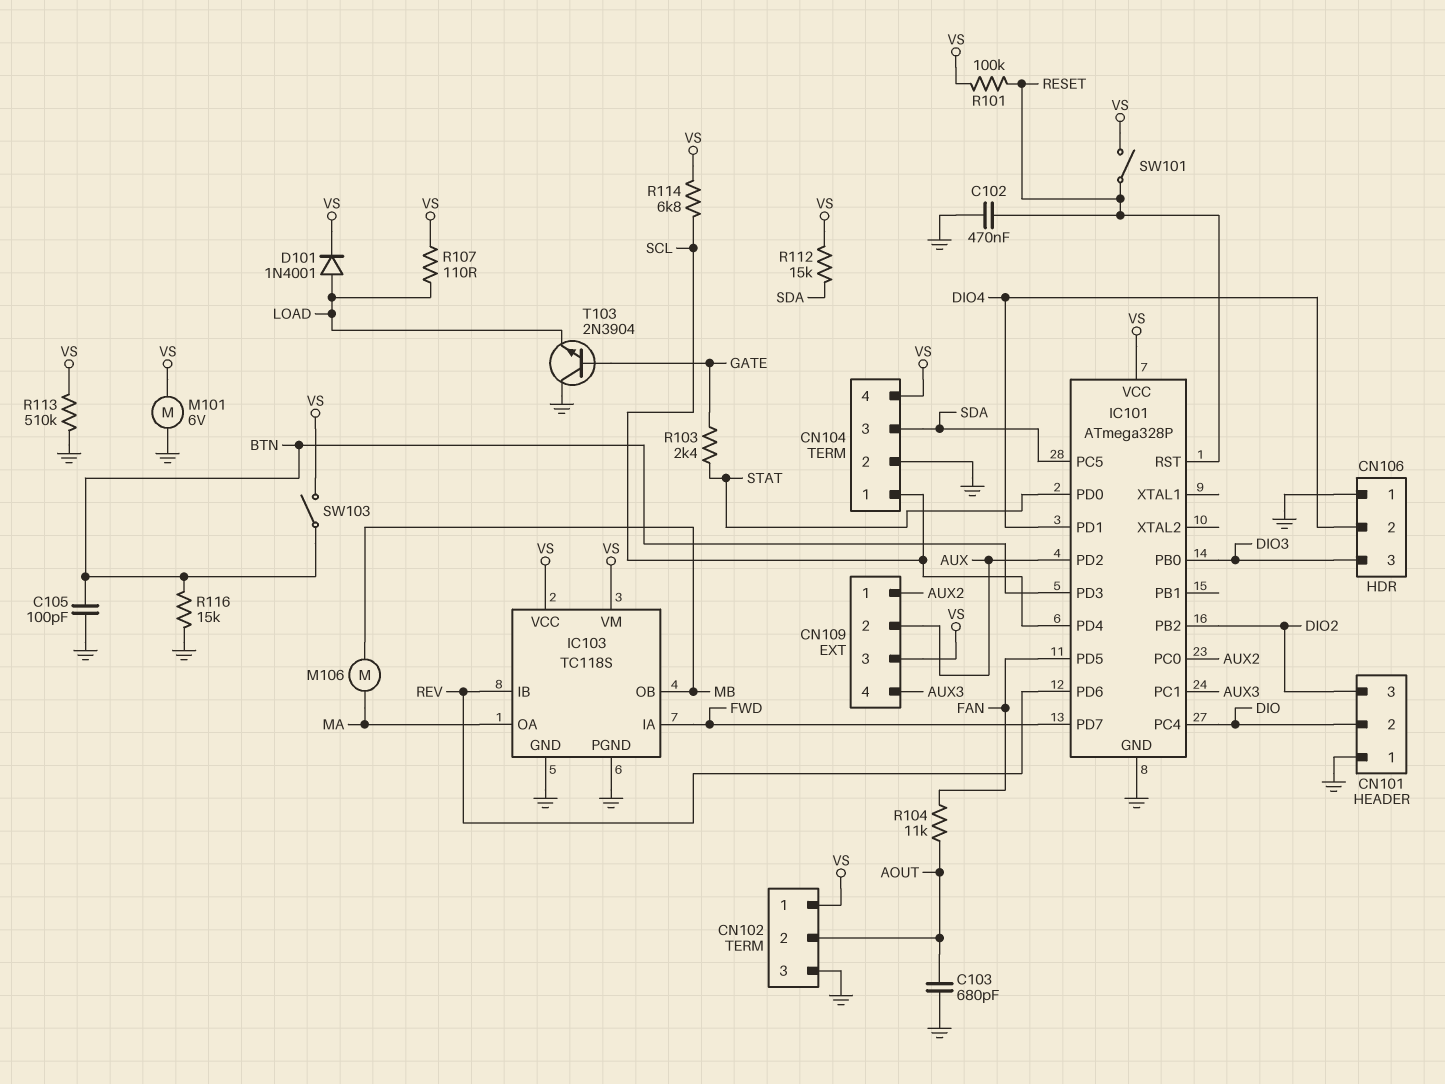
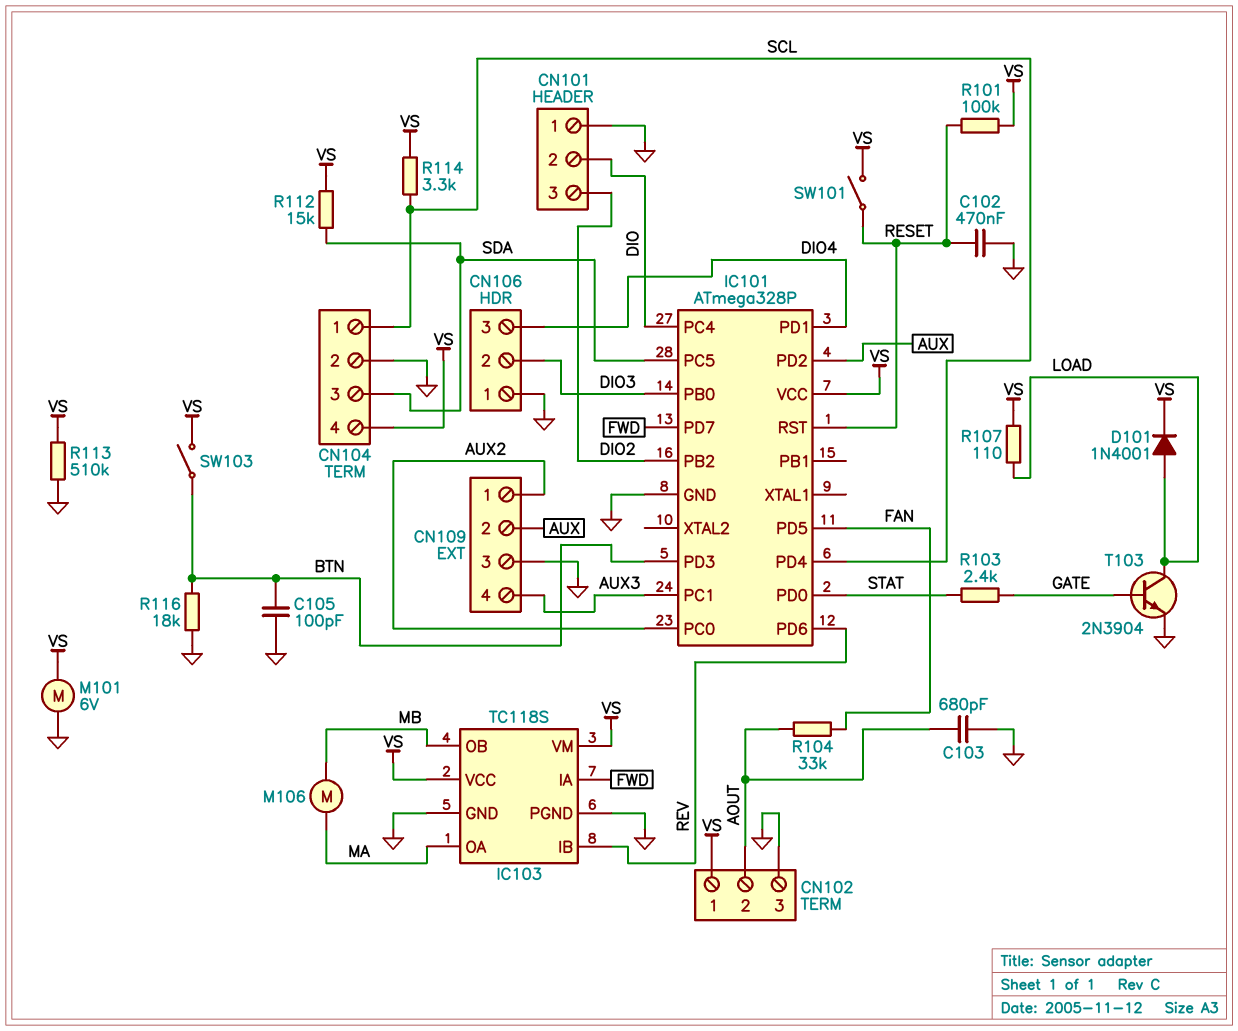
CN106 pin 2: DIO4 -> DIO3
CN106 pin 3: DIO3 -> DIO4
CN109 pin 3: VS -> GND
R104: 11k (AOUT, FAN) -> 33k (AOUT, FAN)
R114: 6.8k (SCL, VS) -> 3.3k (SCL, VS)
R116: 15k (BTN, GND) -> 18k (BTN, GND)
T103: NPN 2N3904 (B GATE, C GND, E LOAD) -> NPN 2N3904 (B GATE, C LOAD, E GND)

